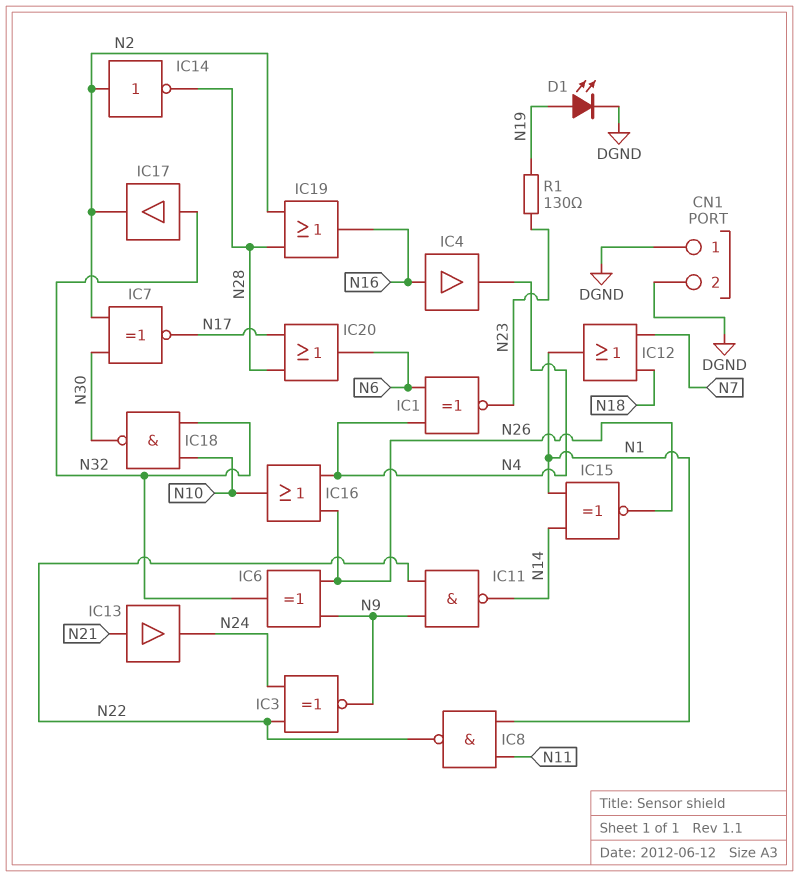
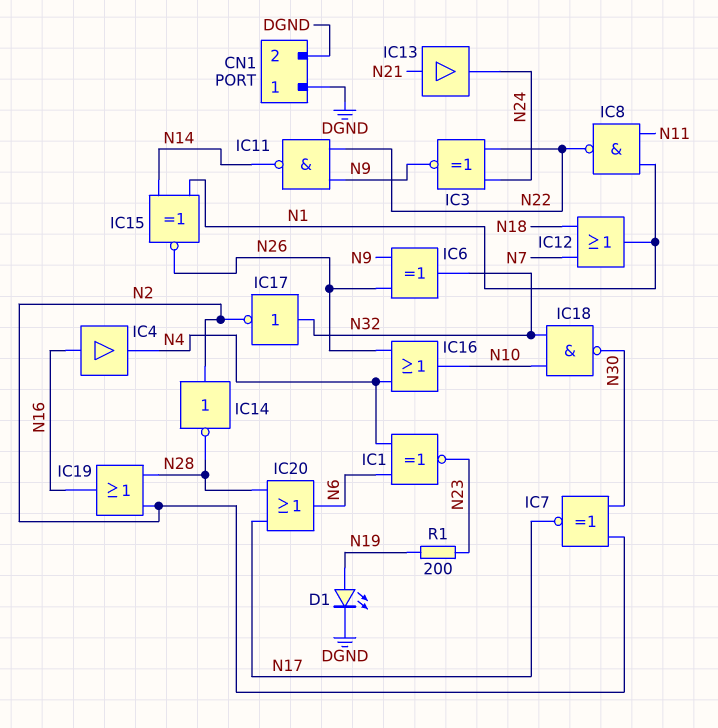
IC17: buffer (in N32, out N2) -> NOT (in N32, out N2)
R1: 130 (N19, N23) -> 200 (N19, N23)

